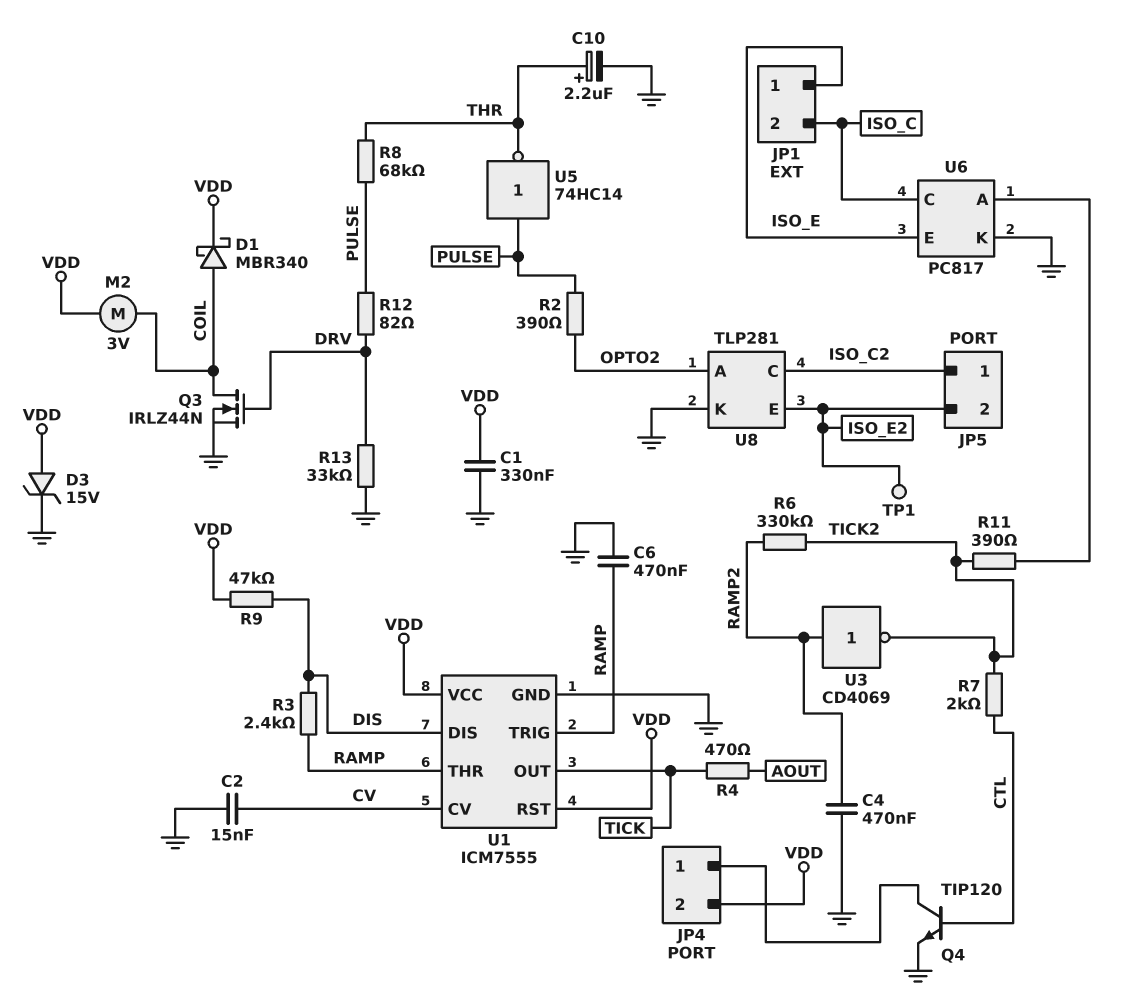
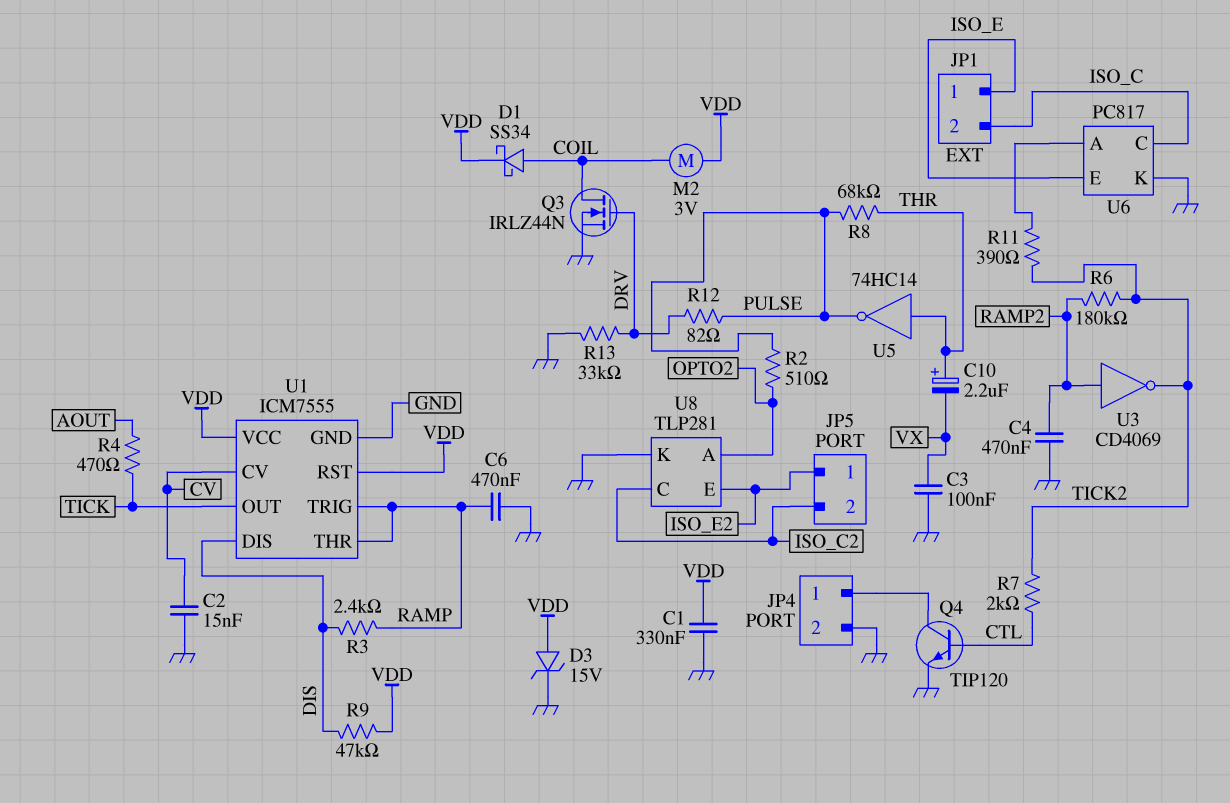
C3: none -> 100nF (GND, VX)
C10: 2.2uF (plus THR, minus GND) -> 2.2uF (plus THR, minus VX)
D1: schottky MBR340 (A COIL, K VDD) -> schottky SS34 (A COIL, K VDD)
JP4 pin 2: VDD -> GND
JP5 pin 1: ISO_C2 -> ISO_E2
JP5 pin 2: ISO_E2 -> ISO_C2
R2: 390 (OPTO2, PULSE) -> 510 (OPTO2, PULSE)
R6: 330k (RAMP2, TICK2) -> 180k (RAMP2, TICK2)
TP1: test point (ISO_E2) -> none
U5: NOT 74HC14 (in PULSE, out THR) -> NOT 74HC14 (in THR, out PULSE)

